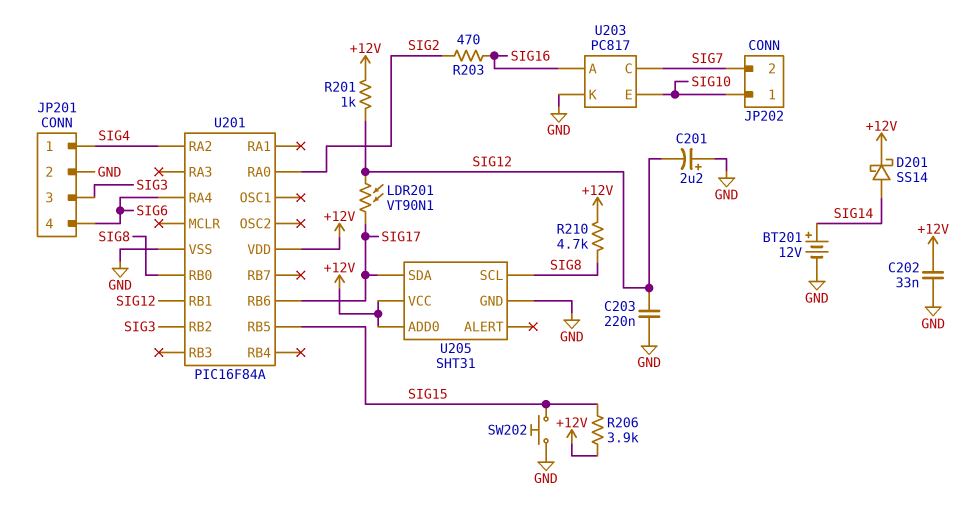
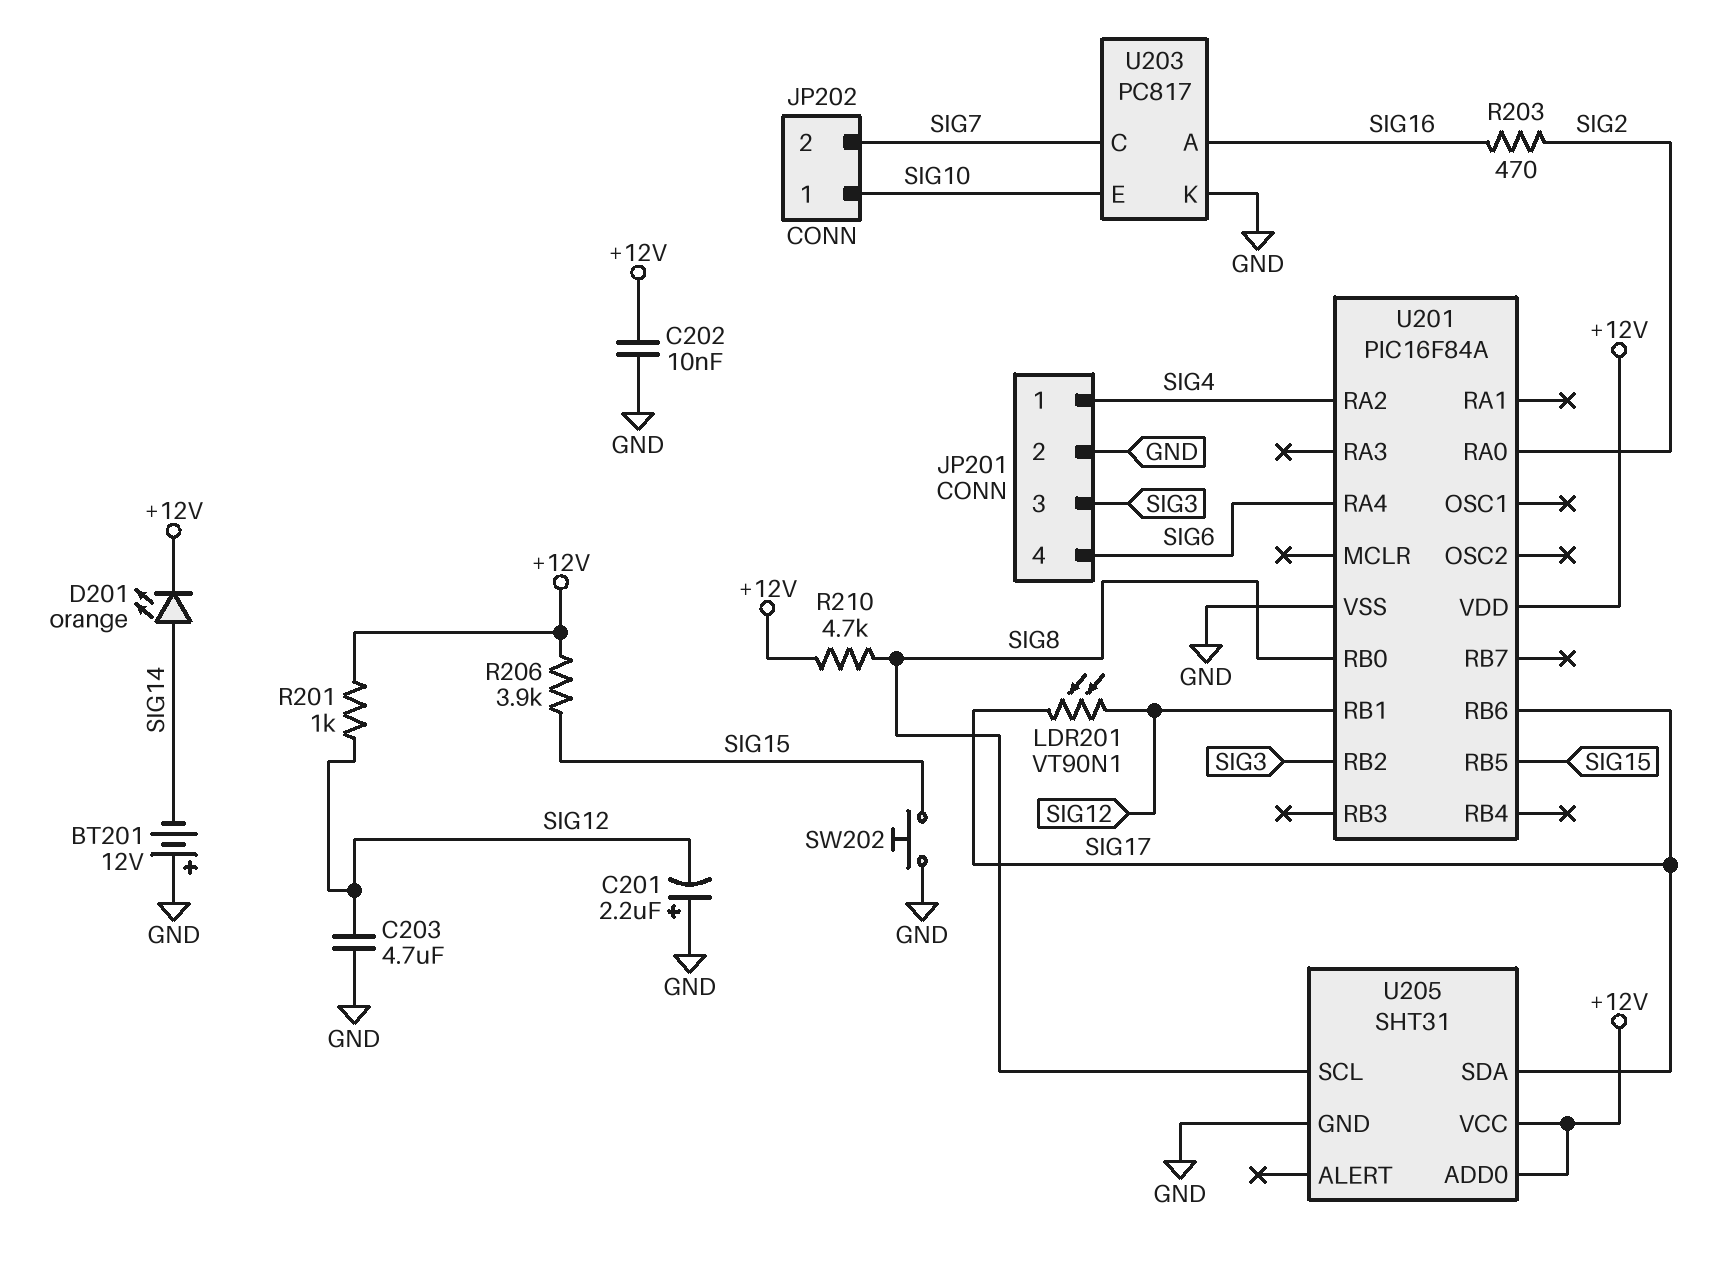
BT201: 12V (plus SIG14, minus GND) -> 12V (plus GND, minus SIG14)
C202: 33nF (+12V, GND) -> 10nF (+12V, GND)
C203: 220nF (GND, SIG12) -> 4.7uF (GND, SIG12)
D201: schottky SS14 (A SIG14, K +12V) -> LED orange (A SIG14, K +12V)

